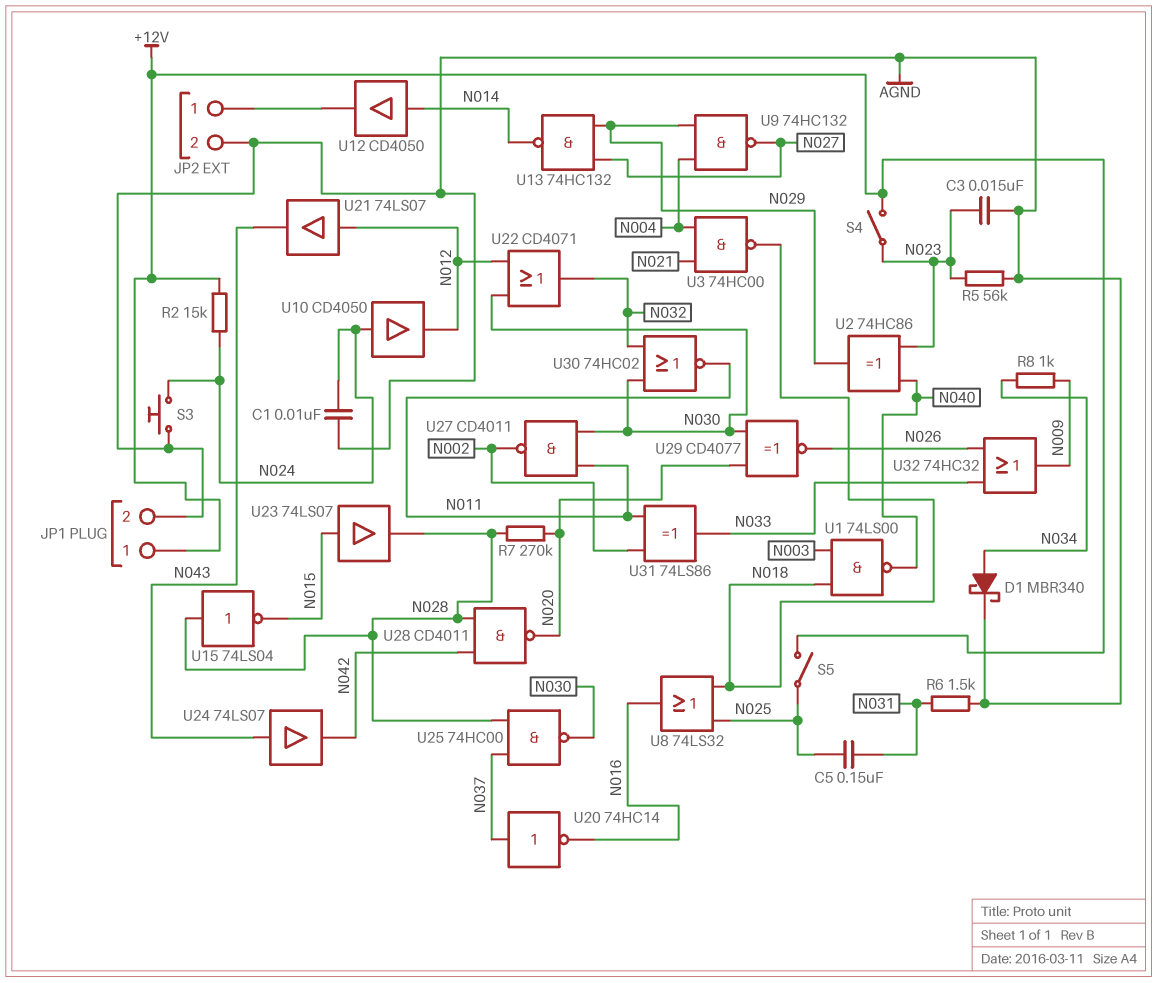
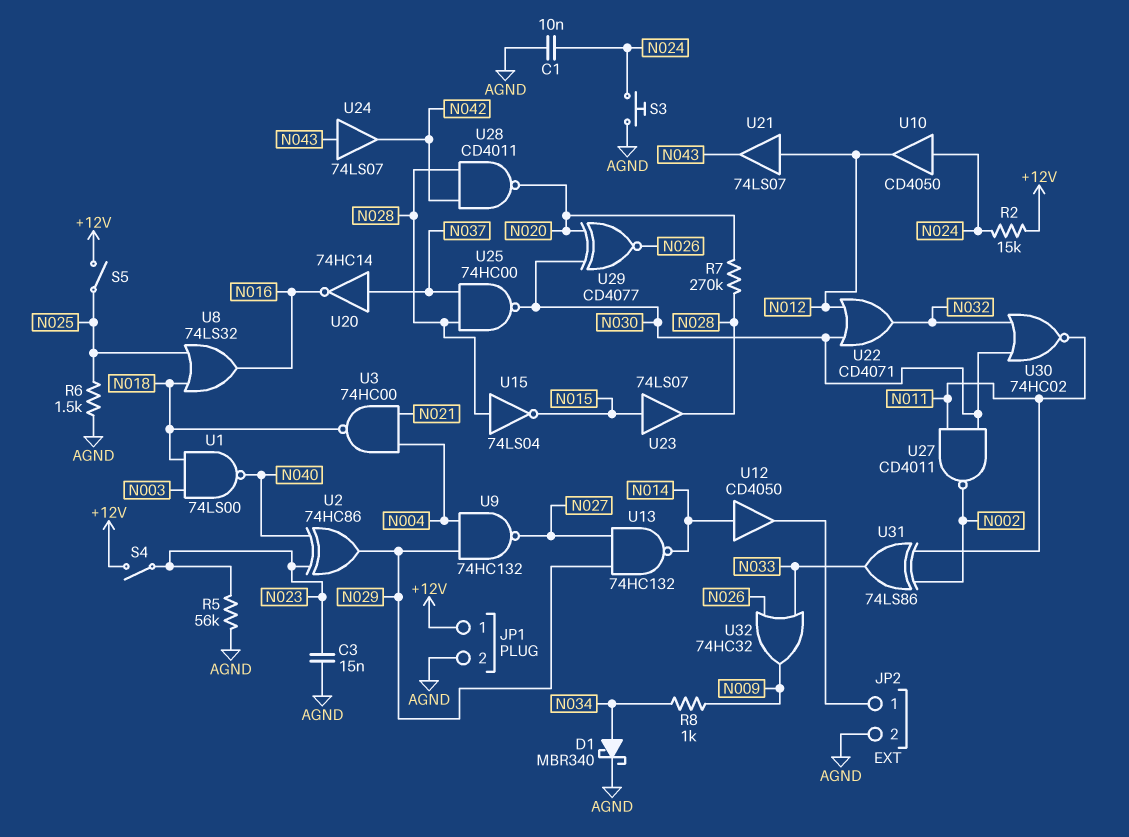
C5: 150nF (N025, N031) -> none
R6: 1.5k (AGND, N031) -> 1.5k (AGND, N025)

